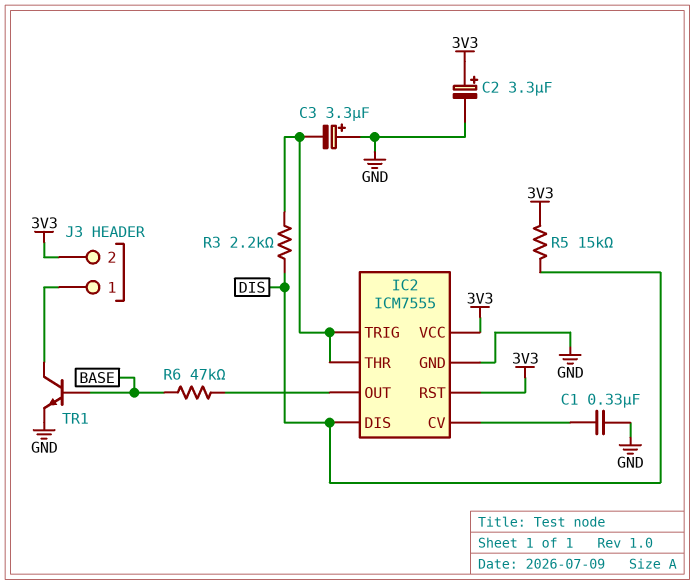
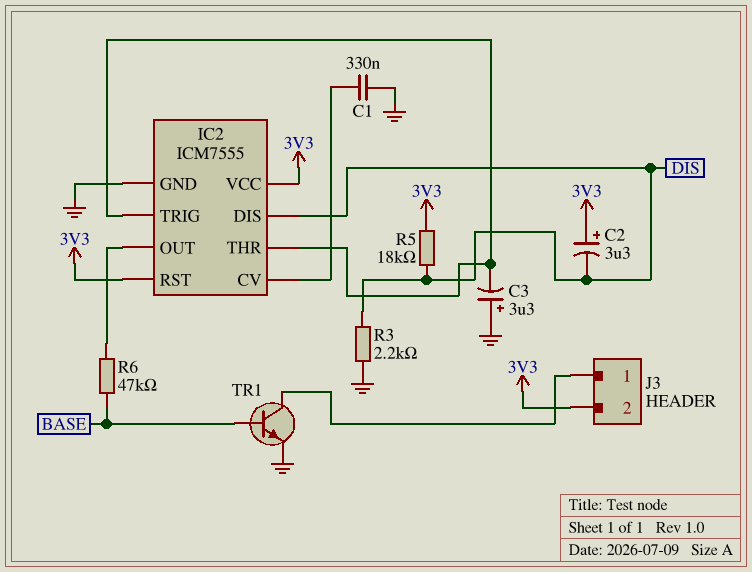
C2: 3.3uF (plus 3V3, minus GND) -> 3.3uF (plus 3V3, minus DIS)
R3: 2.2k (DIS, IC2/THR) -> 2.2k (DIS, GND)
R5: 15k (3V3, DIS) -> 18k (3V3, DIS)

